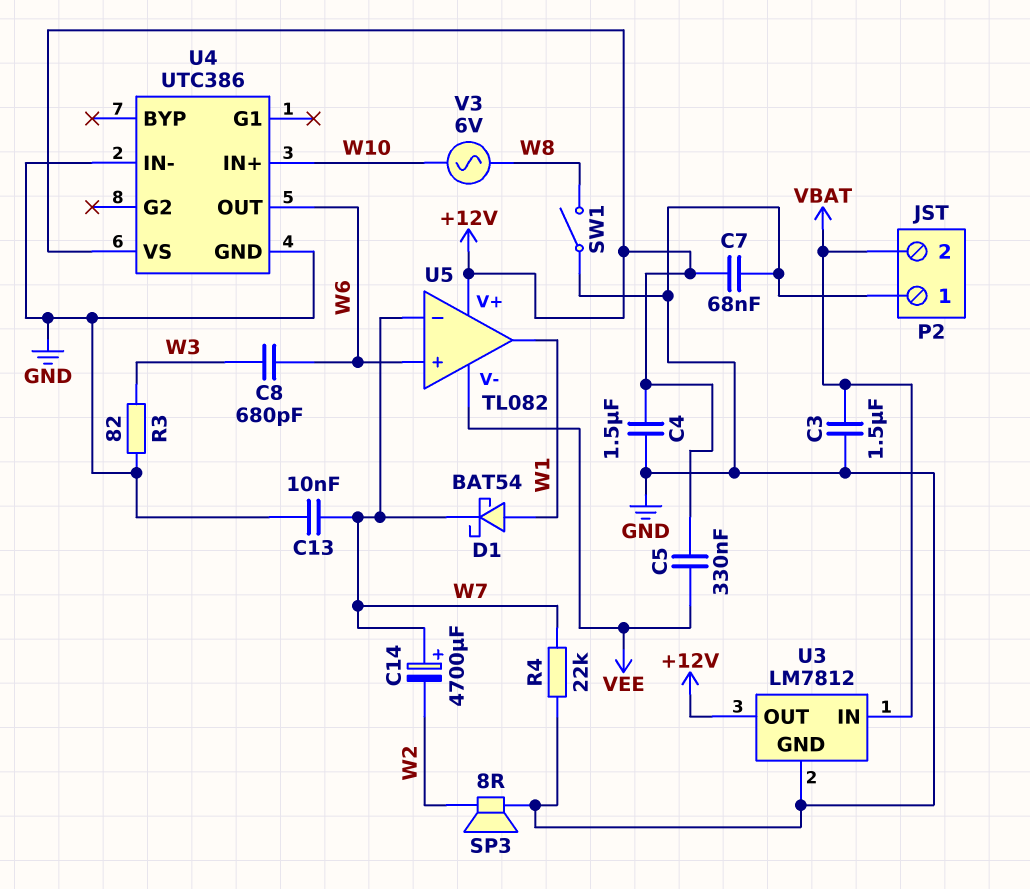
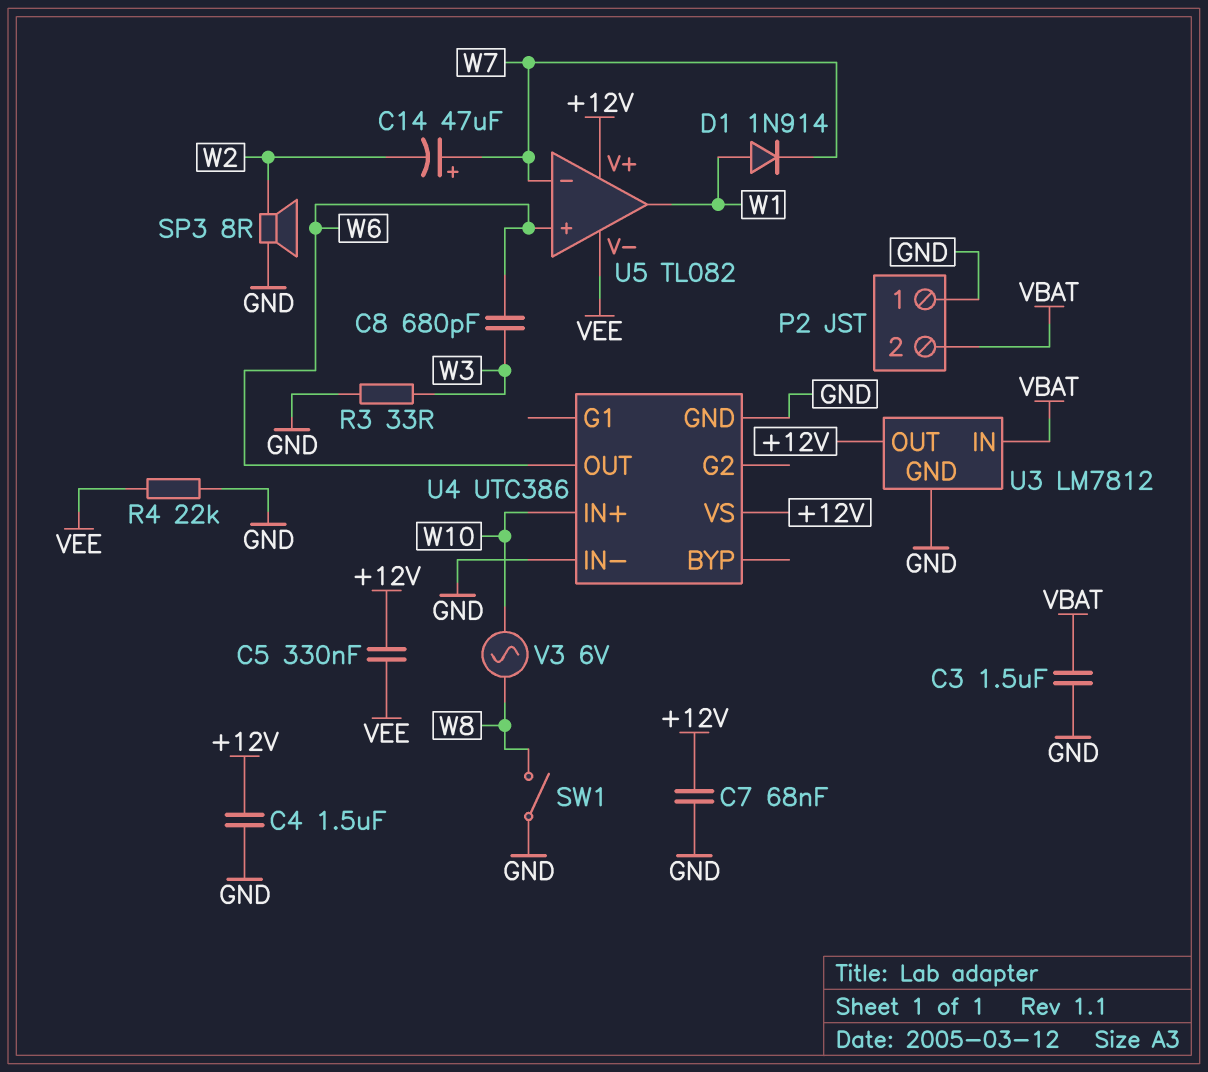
C13: 10nF (GND, W7) -> none
C14: 4700uF (plus W7, minus W2) -> 47uF (plus W7, minus W2)
D1: schottky BAT54 (A W1, K W7) -> diode 1N914 (A W1, K W7)
R3: 82 (GND, W3) -> 33 (GND, W3)
R4: 22k (GND, W7) -> 22k (GND, VEE)

